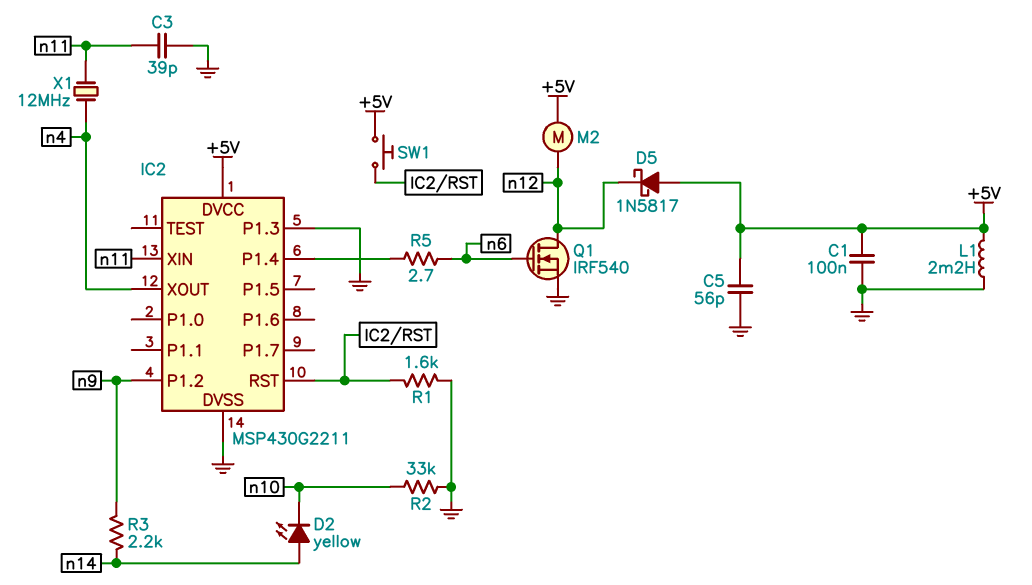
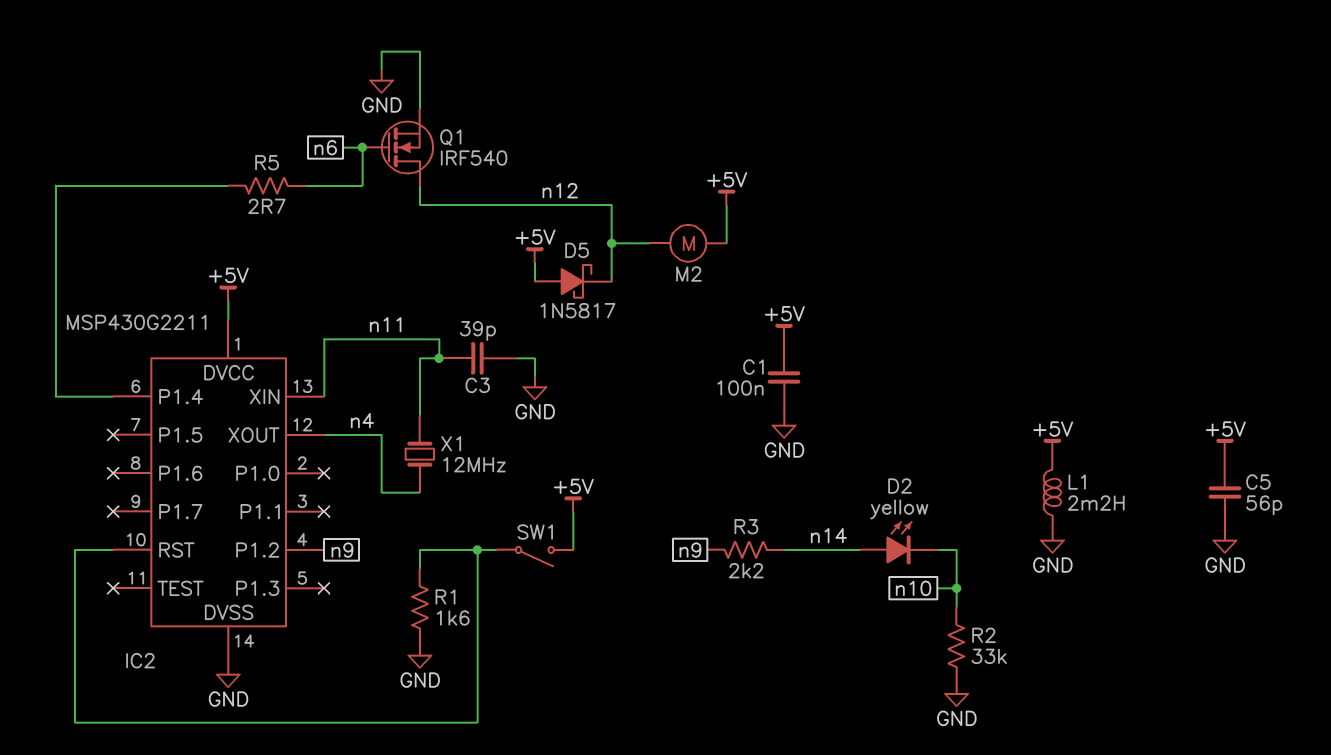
IC2 pin P1.3: GND -> none
SW1: button (+5V, IC2/RST) -> switch (+5V, IC2/RST)

